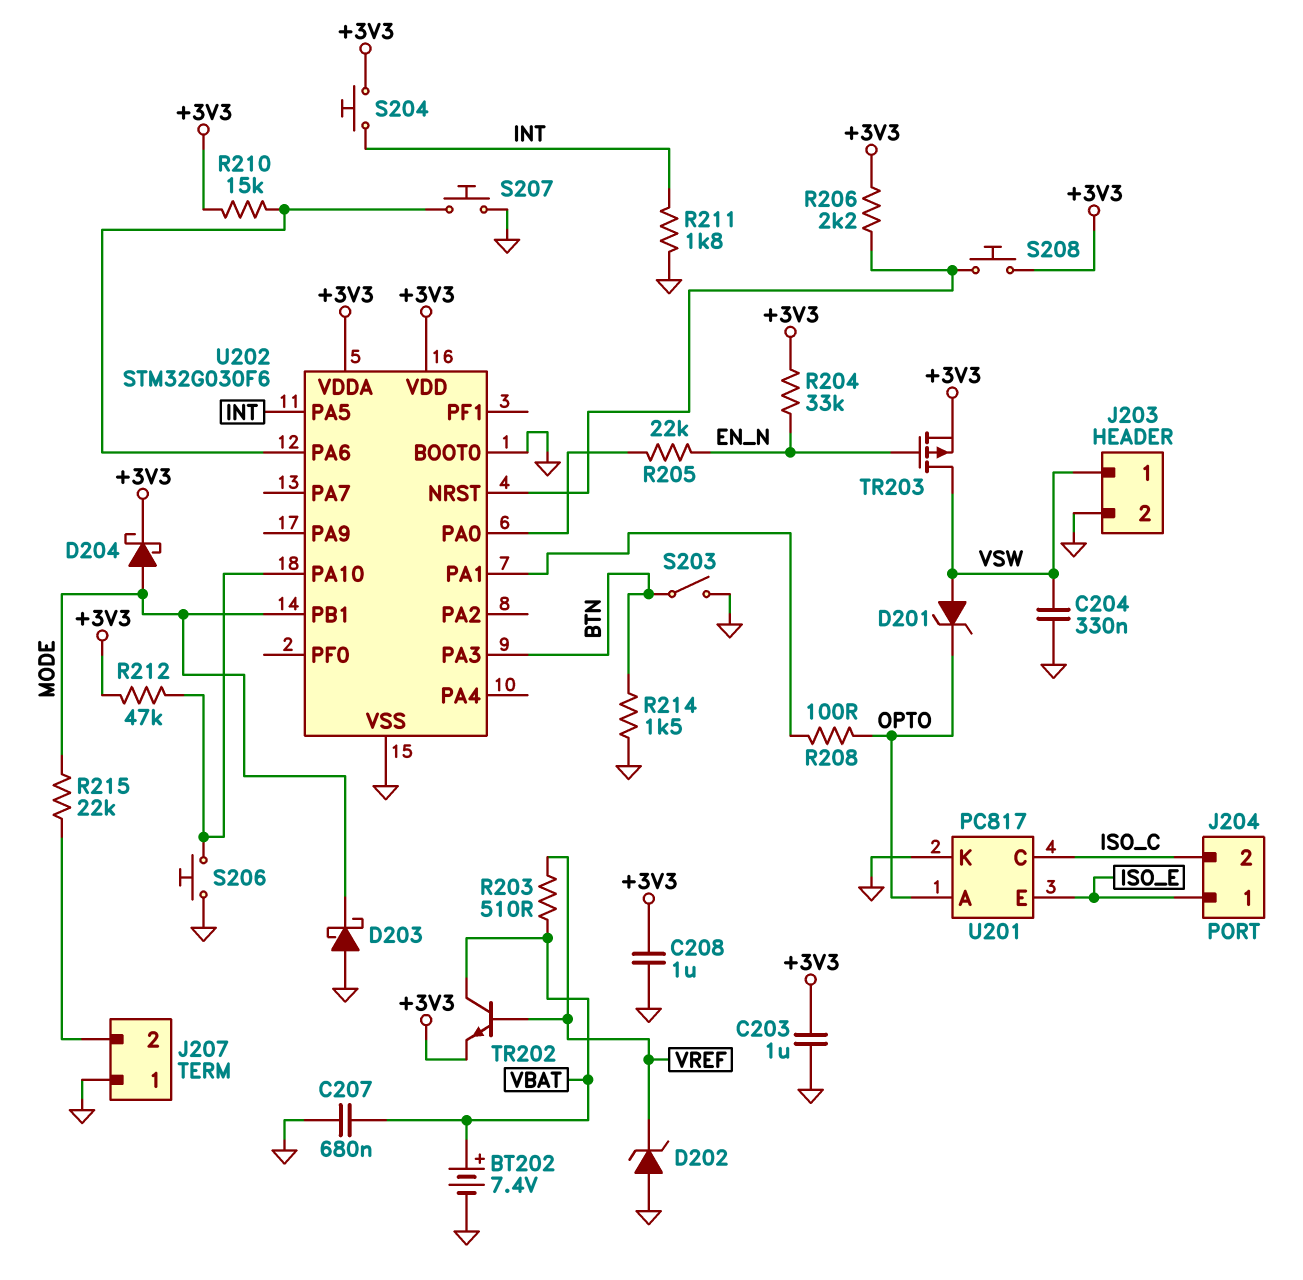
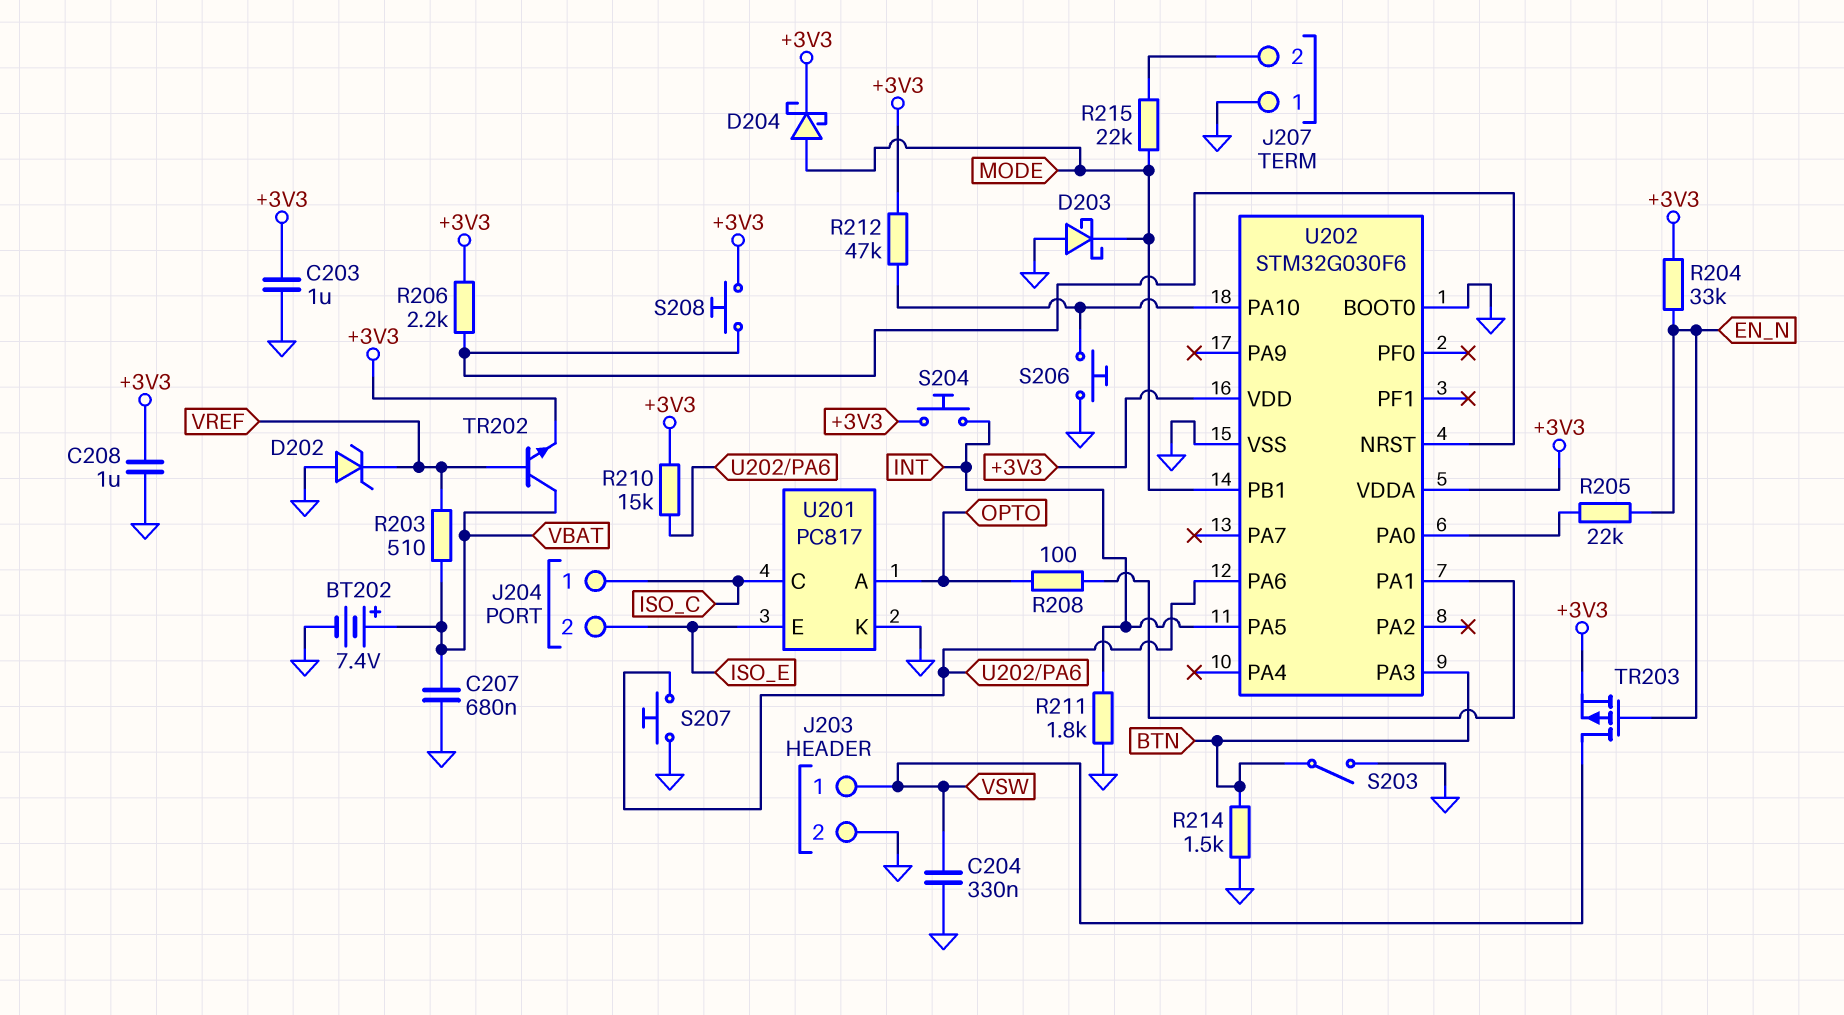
D201: zener (A VSW, K OPTO) -> none
J204 pin 1: ISO_E -> ISO_C
J204 pin 2: ISO_C -> ISO_E

